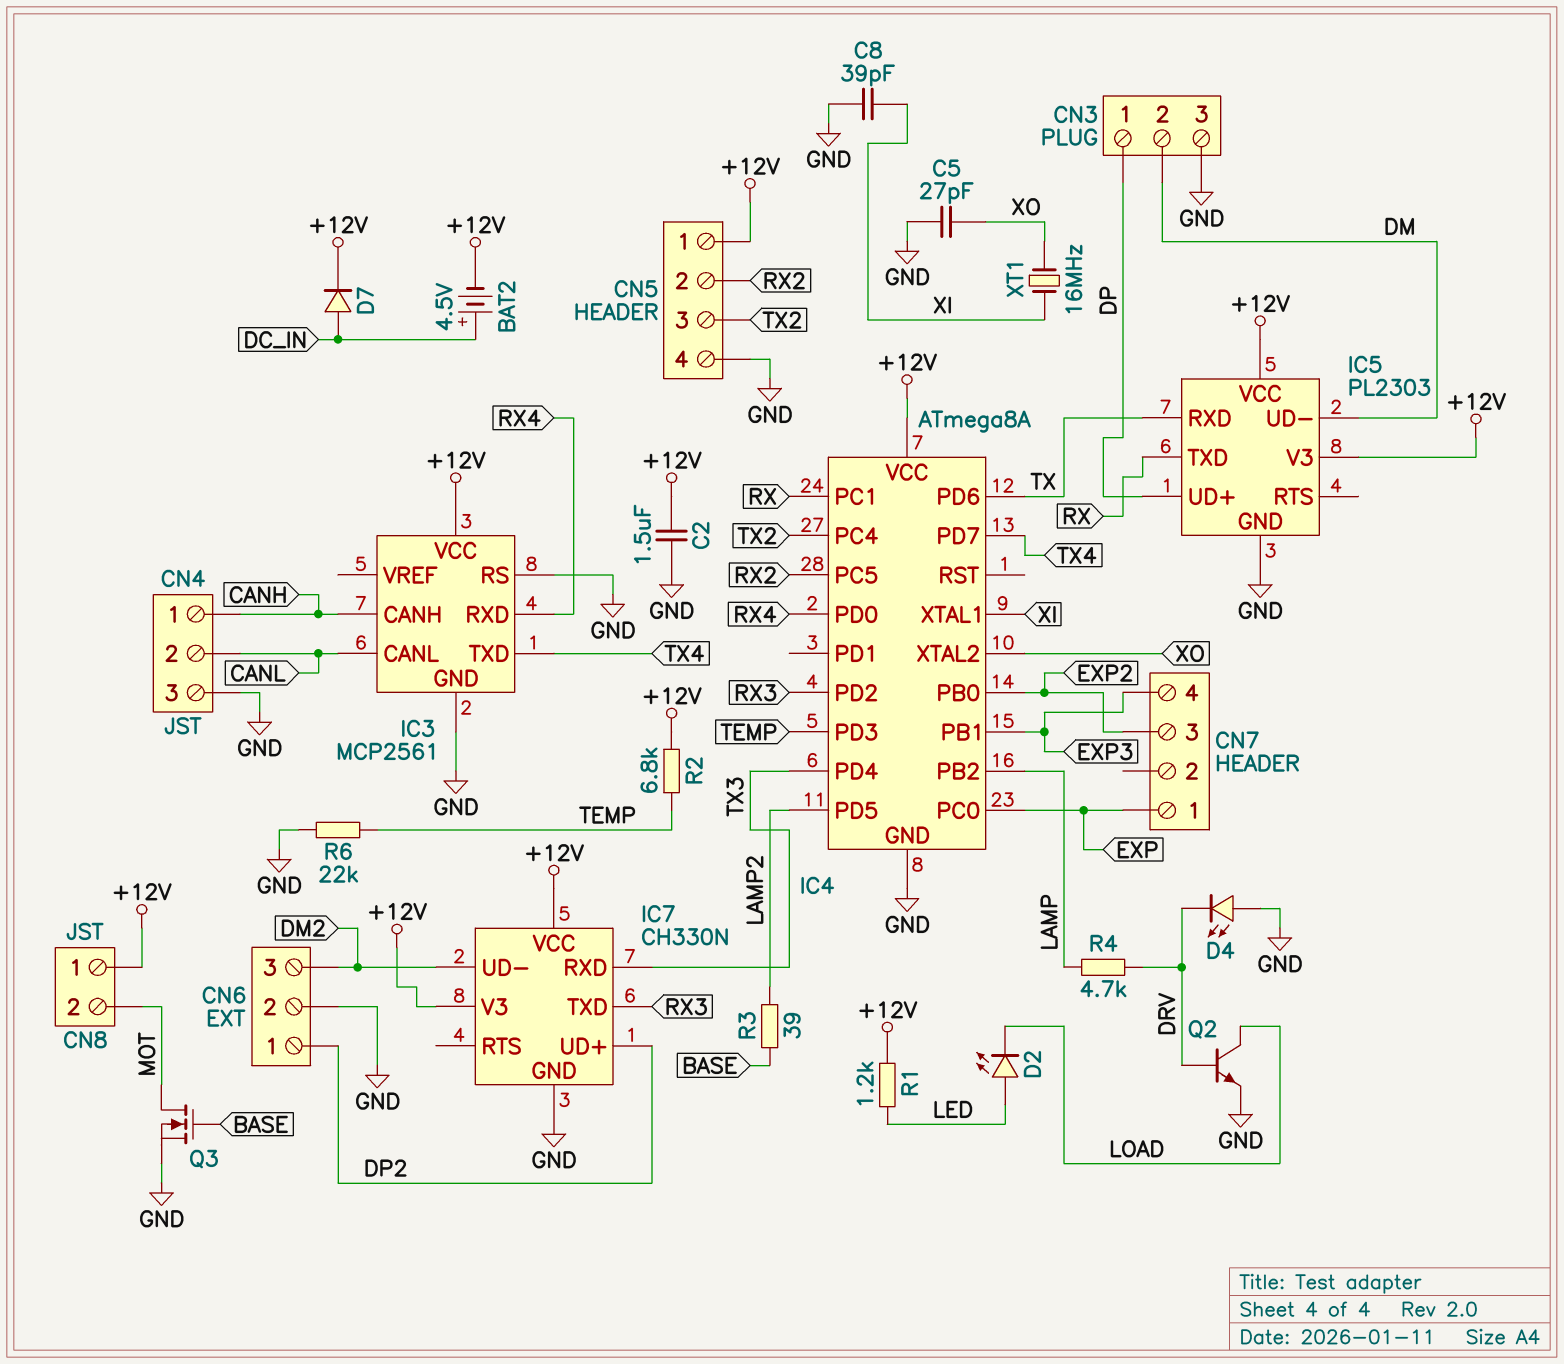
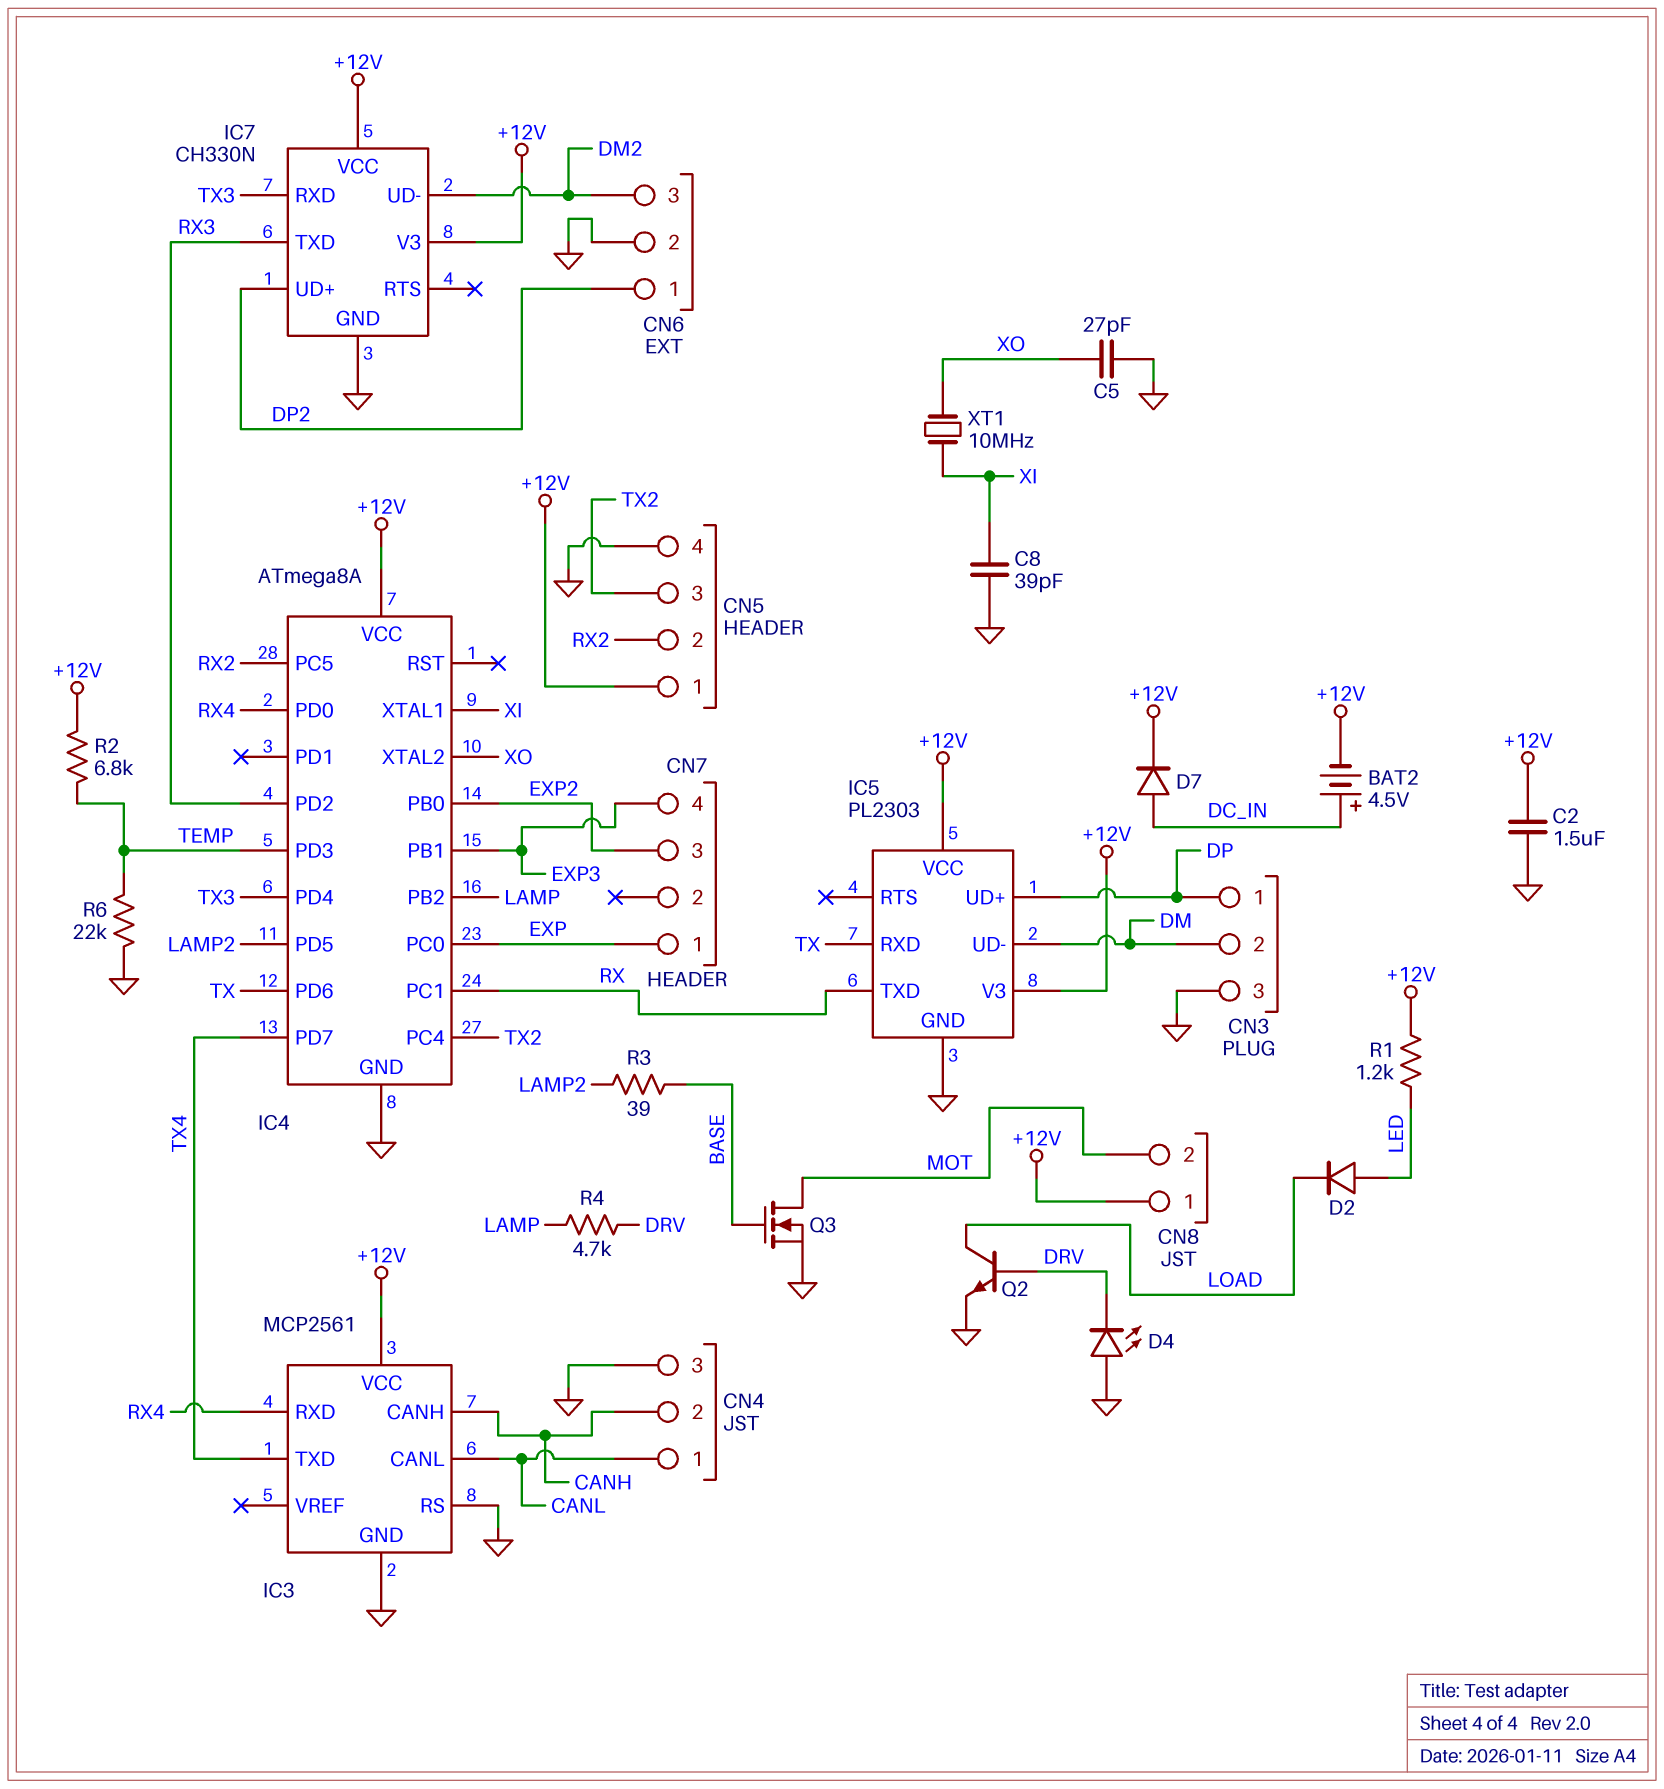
CN4 pin 1: CANH -> CANL
CN4 pin 2: CANL -> CANH
D2: LED (A LED, K LOAD) -> diode (A LED, K LOAD)
XT1: 16MHz (XI, XO) -> 10MHz (XI, XO)

